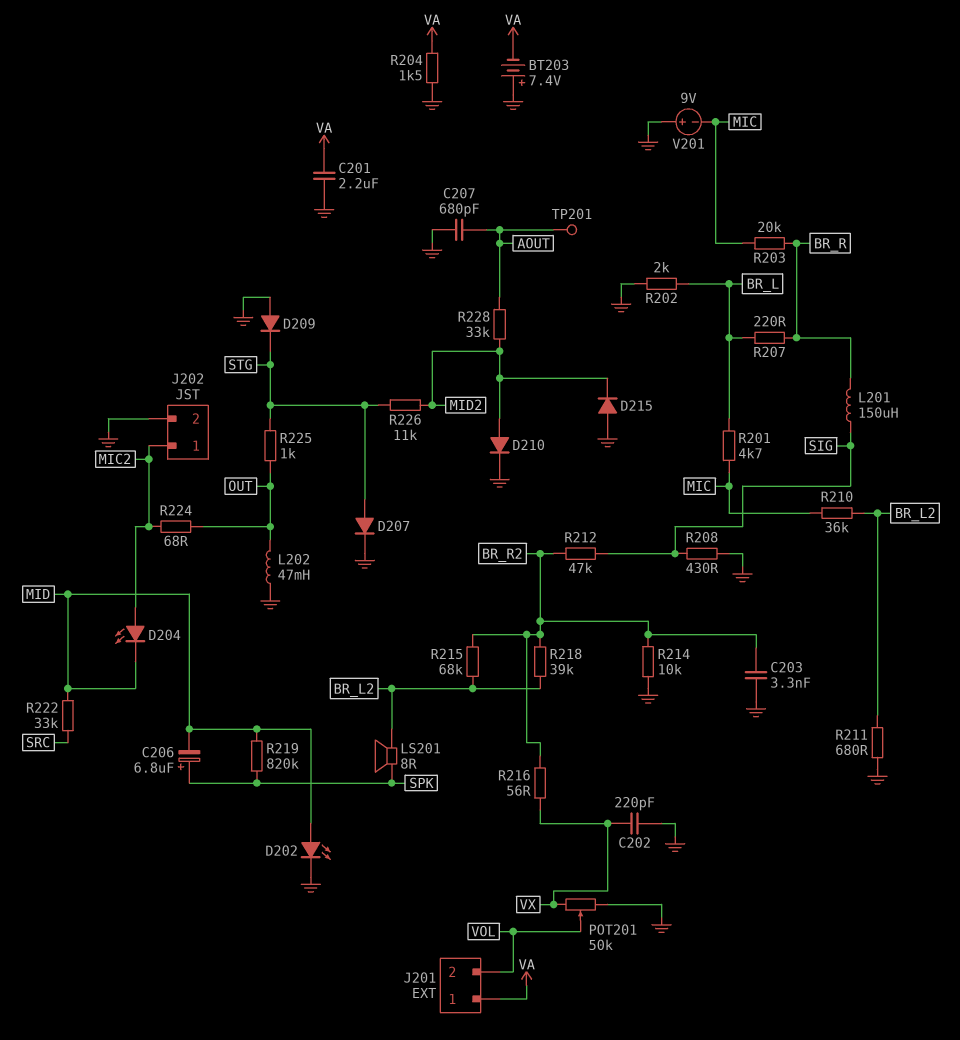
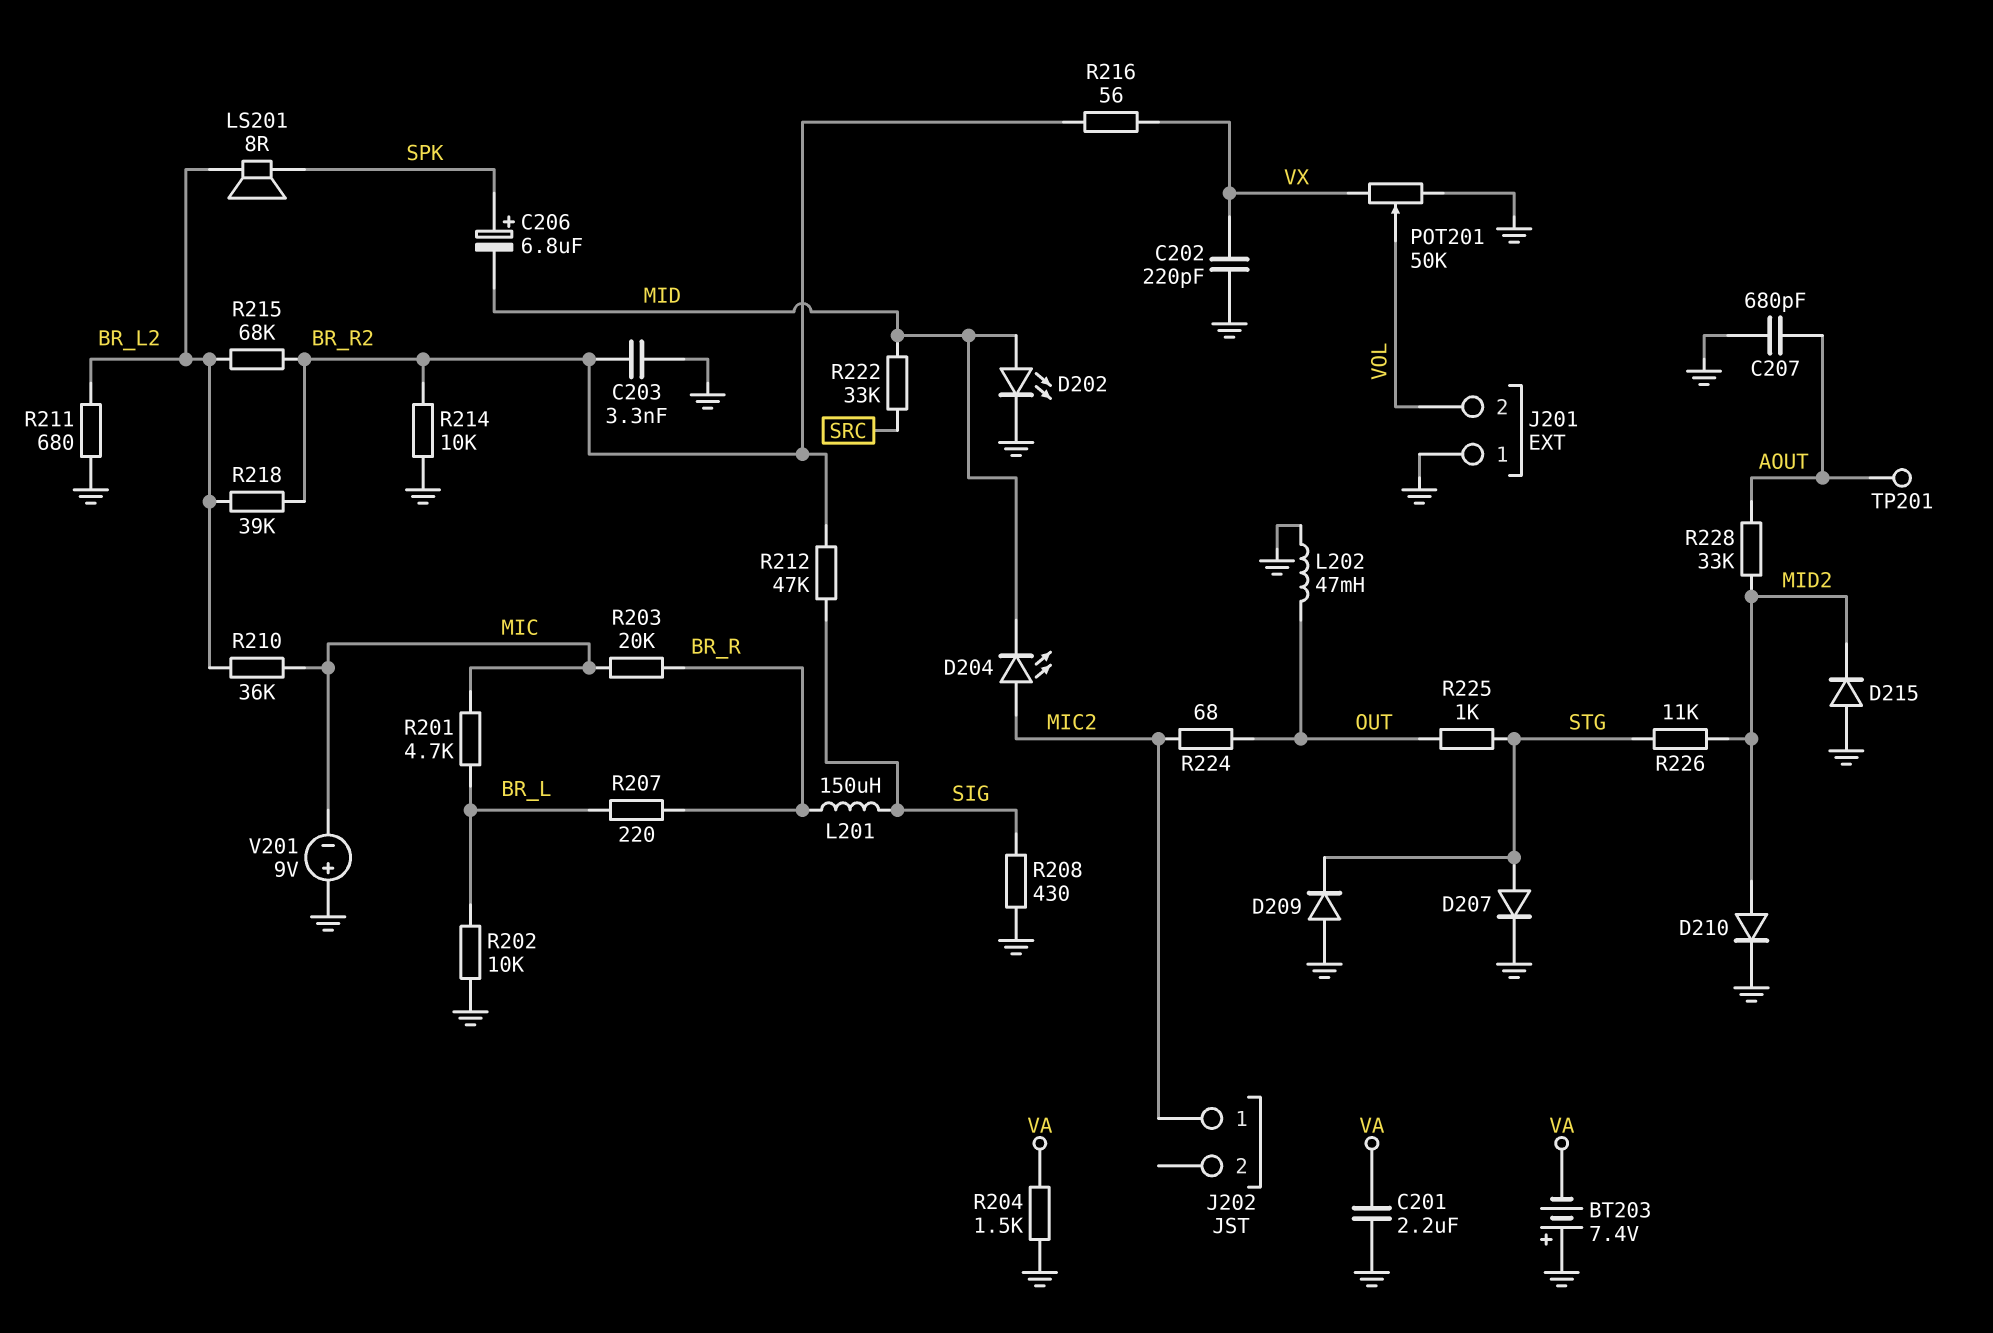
J201 pin 1: VA -> GND
J202 pin 2: GND -> none
R202: 2k (BR_L, GND) -> 10k (BR_L, GND)
R219: 820k (MID, SPK) -> none

